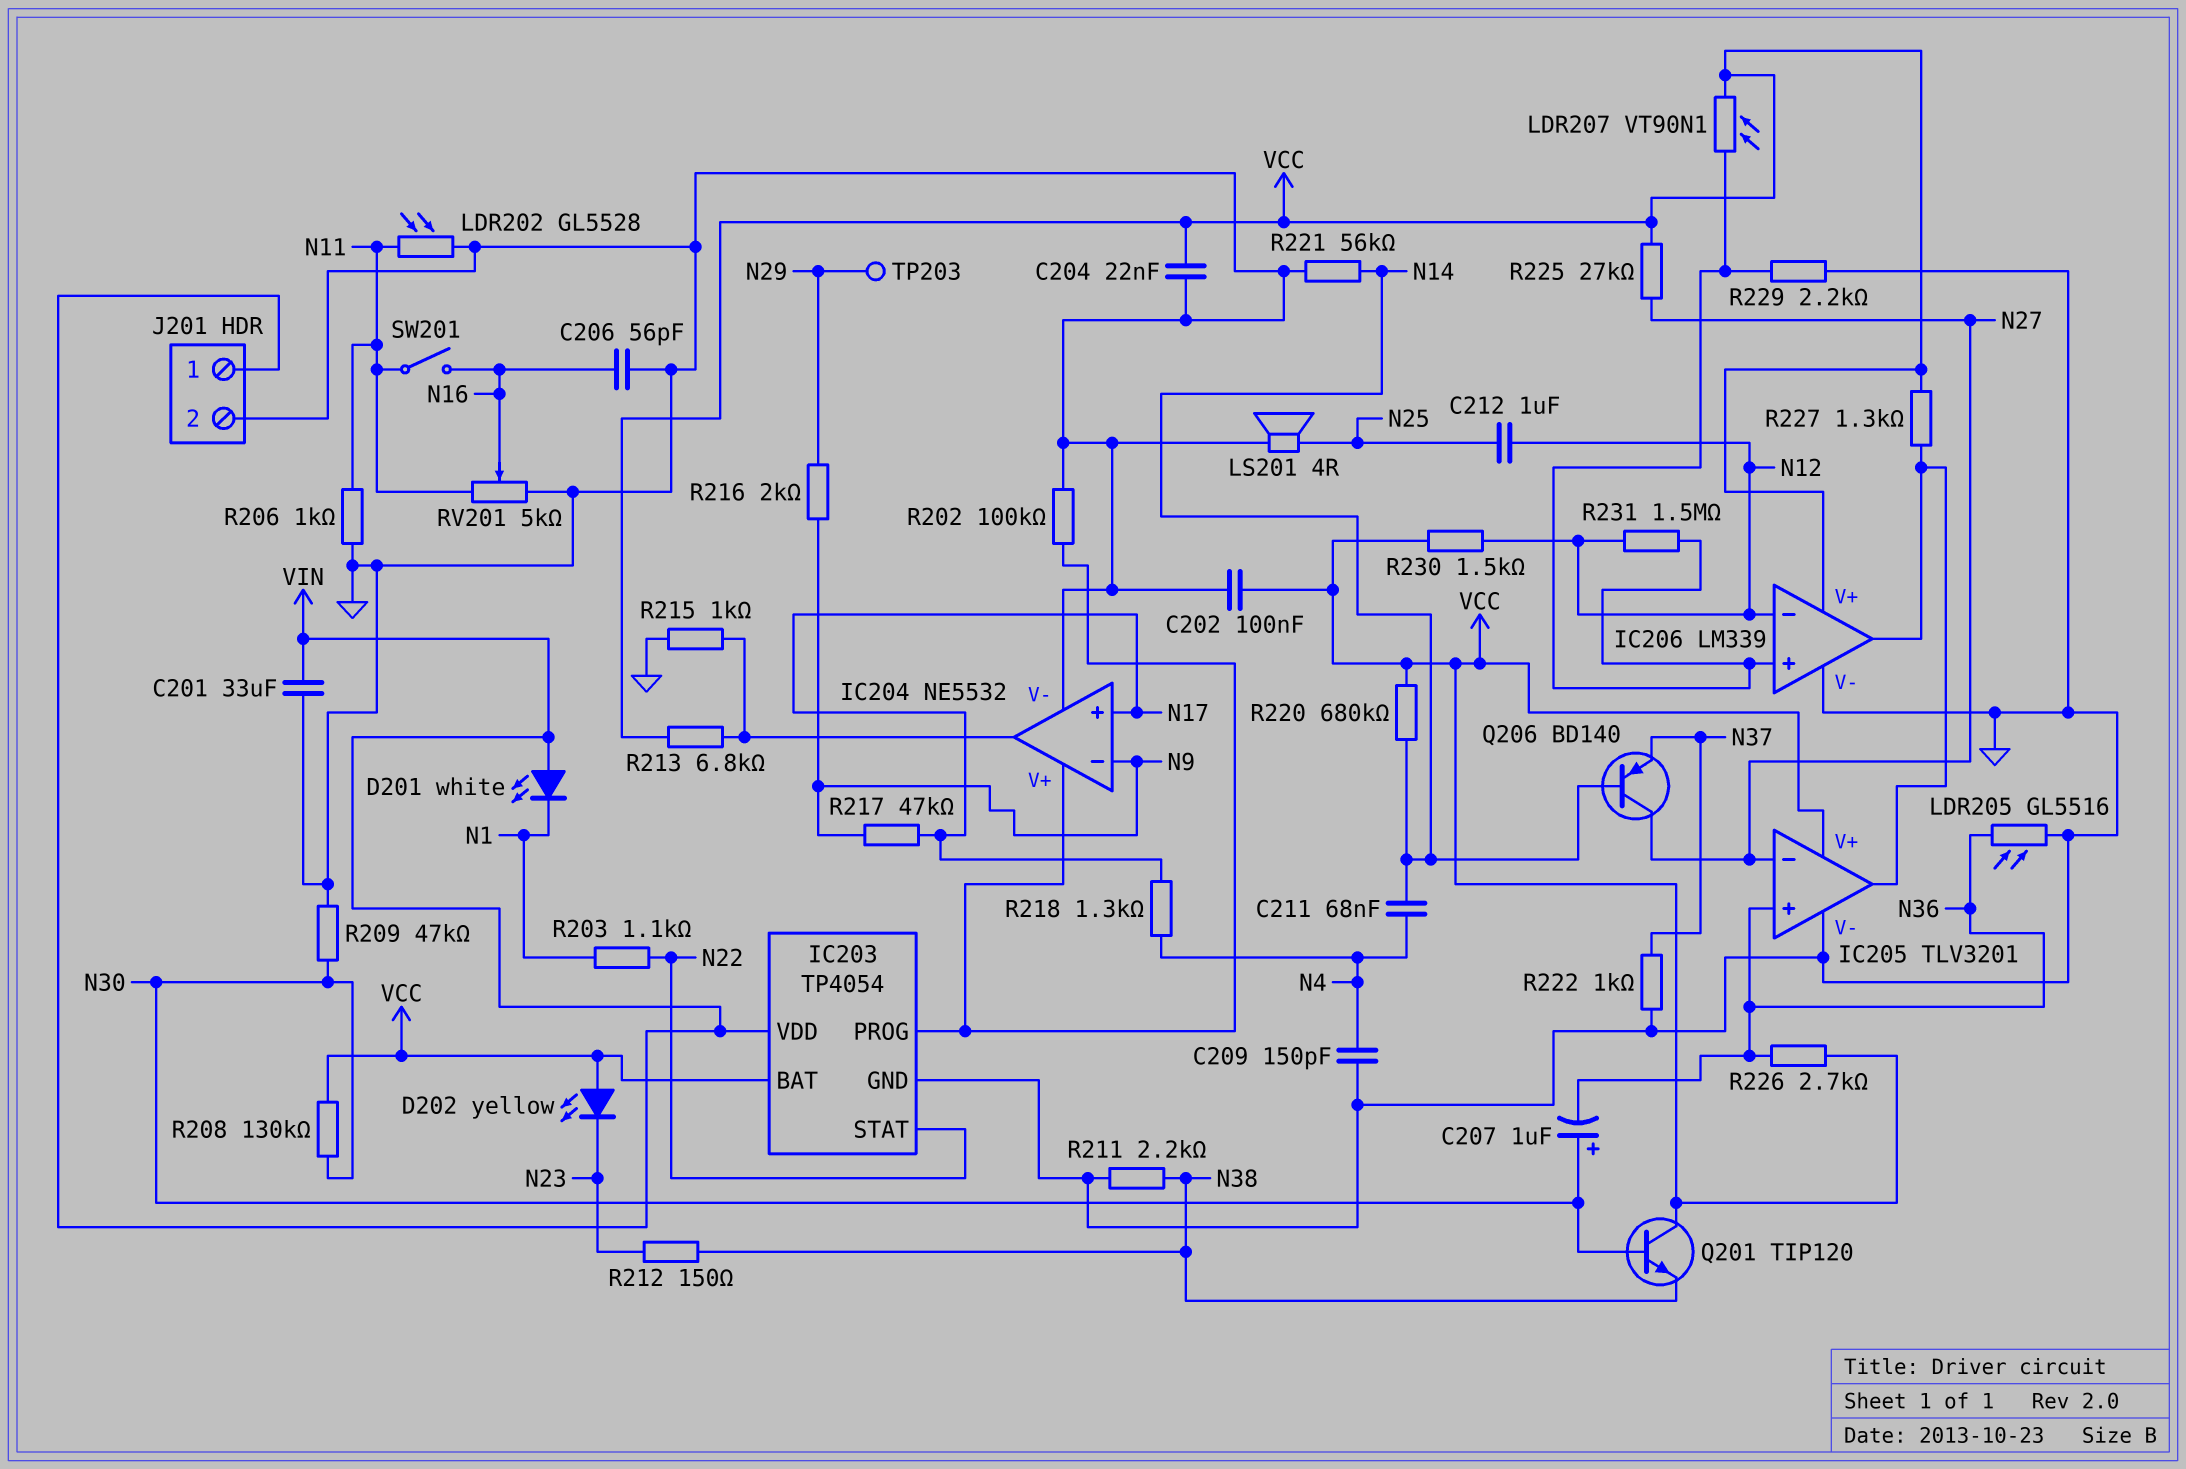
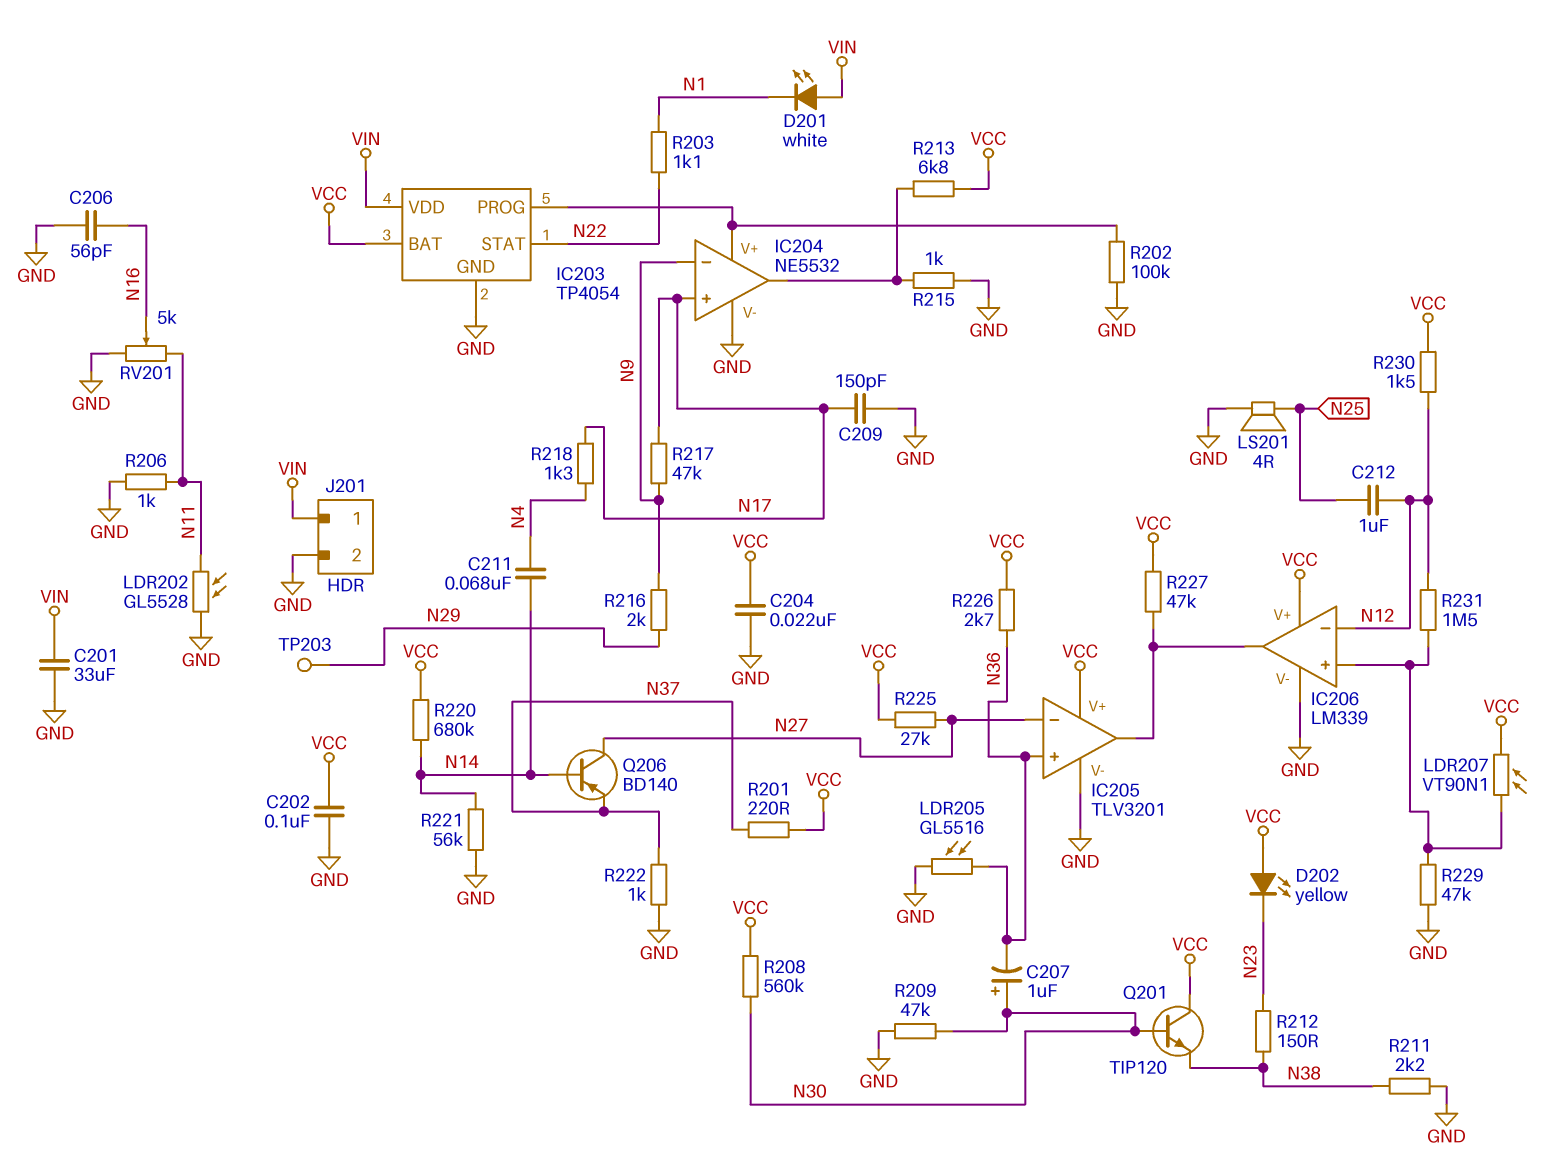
C209: 150pF (GND, N4) -> 150pF (GND, N17)
R201: none -> 220 (N37, VCC)
R208: 130k (N30, VCC) -> 560k (N30, VCC)
R227: 1.3k (IC205/out, VCC) -> 47k (IC205/out, VCC)
R229: 2.2k (GND, IC206/in+) -> 47k (GND, IC206/in+)
SW201: switch (N11, N16) -> none

